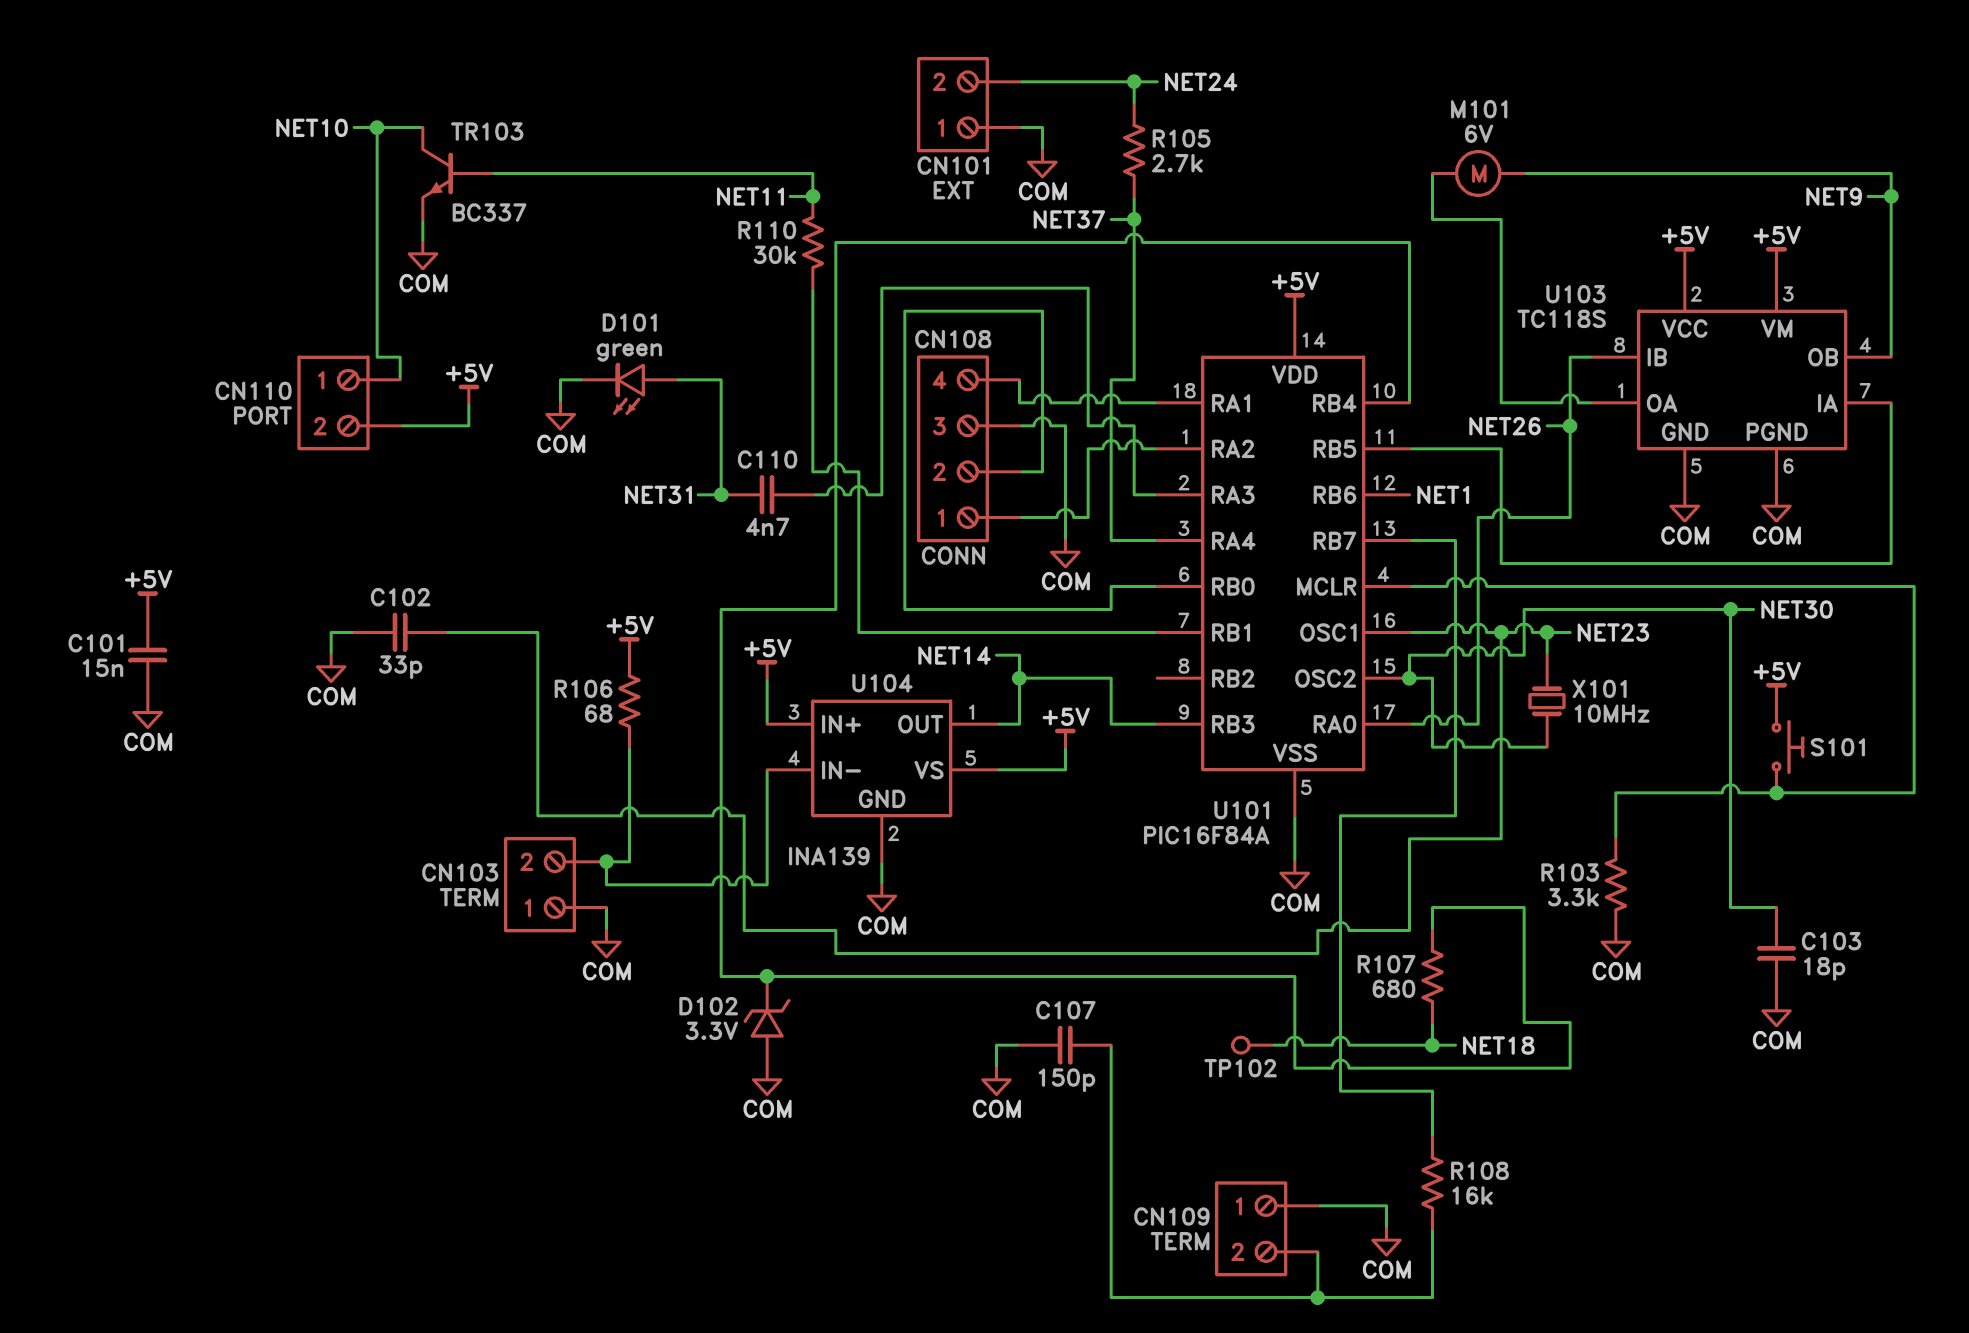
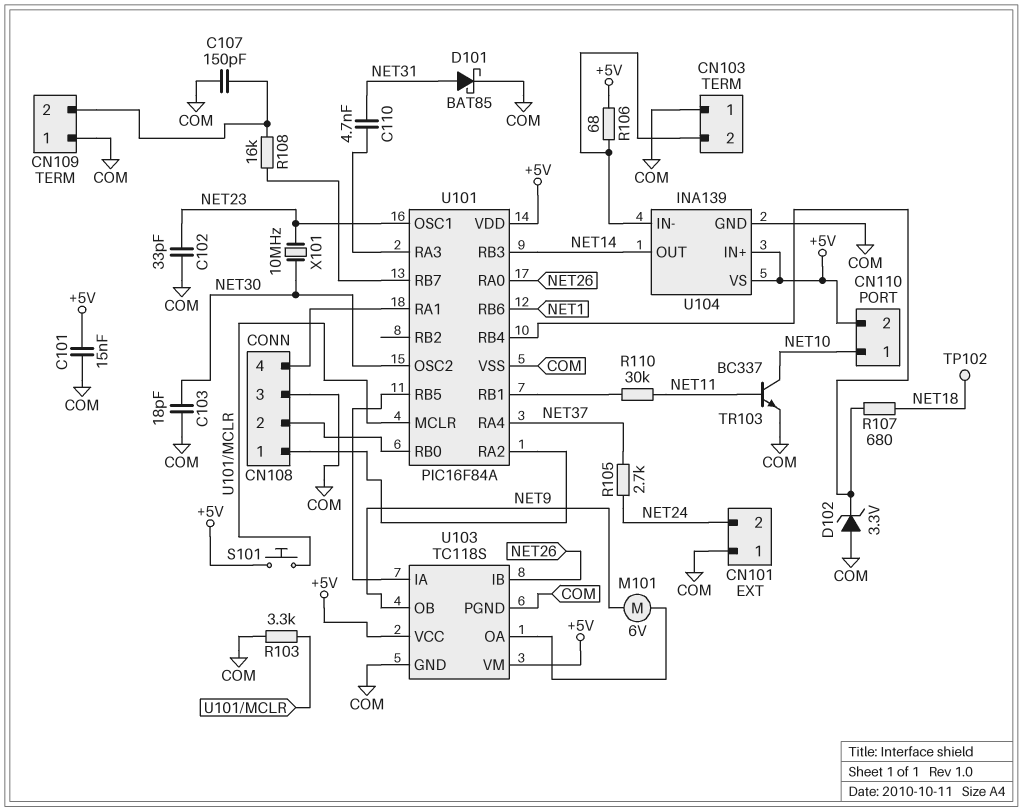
D101: LED green (A NET31, K COM) -> schottky BAT85 (A NET31, K COM)

